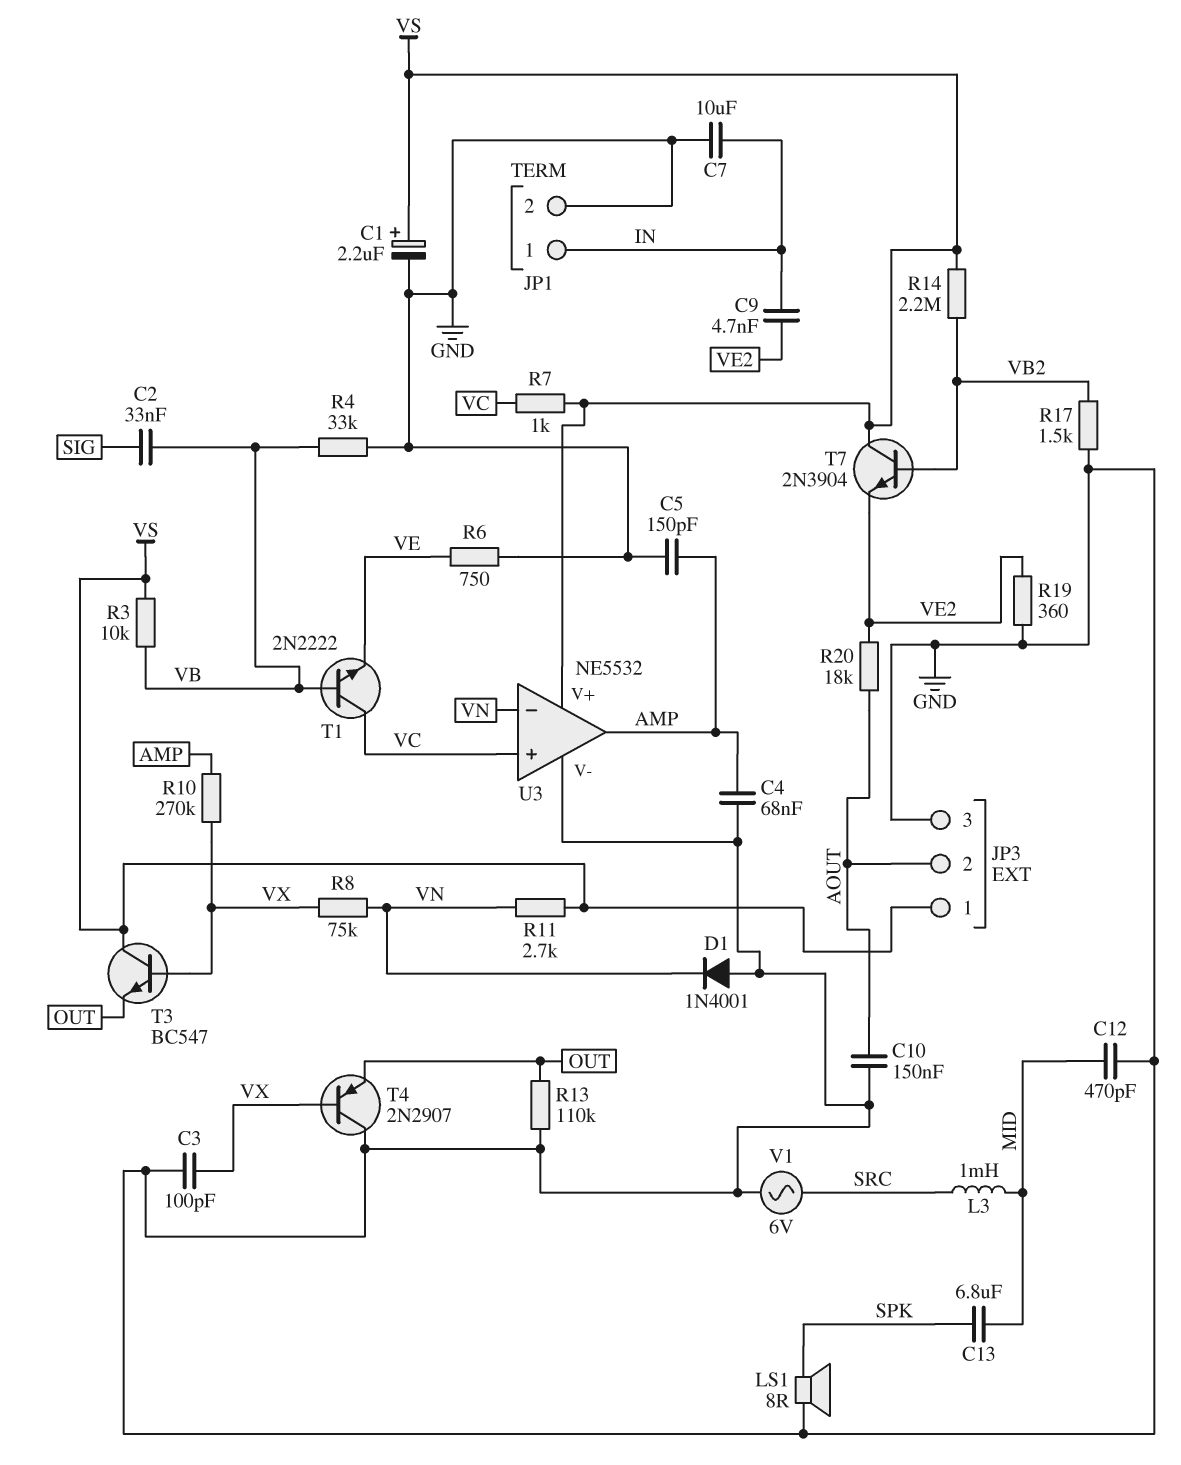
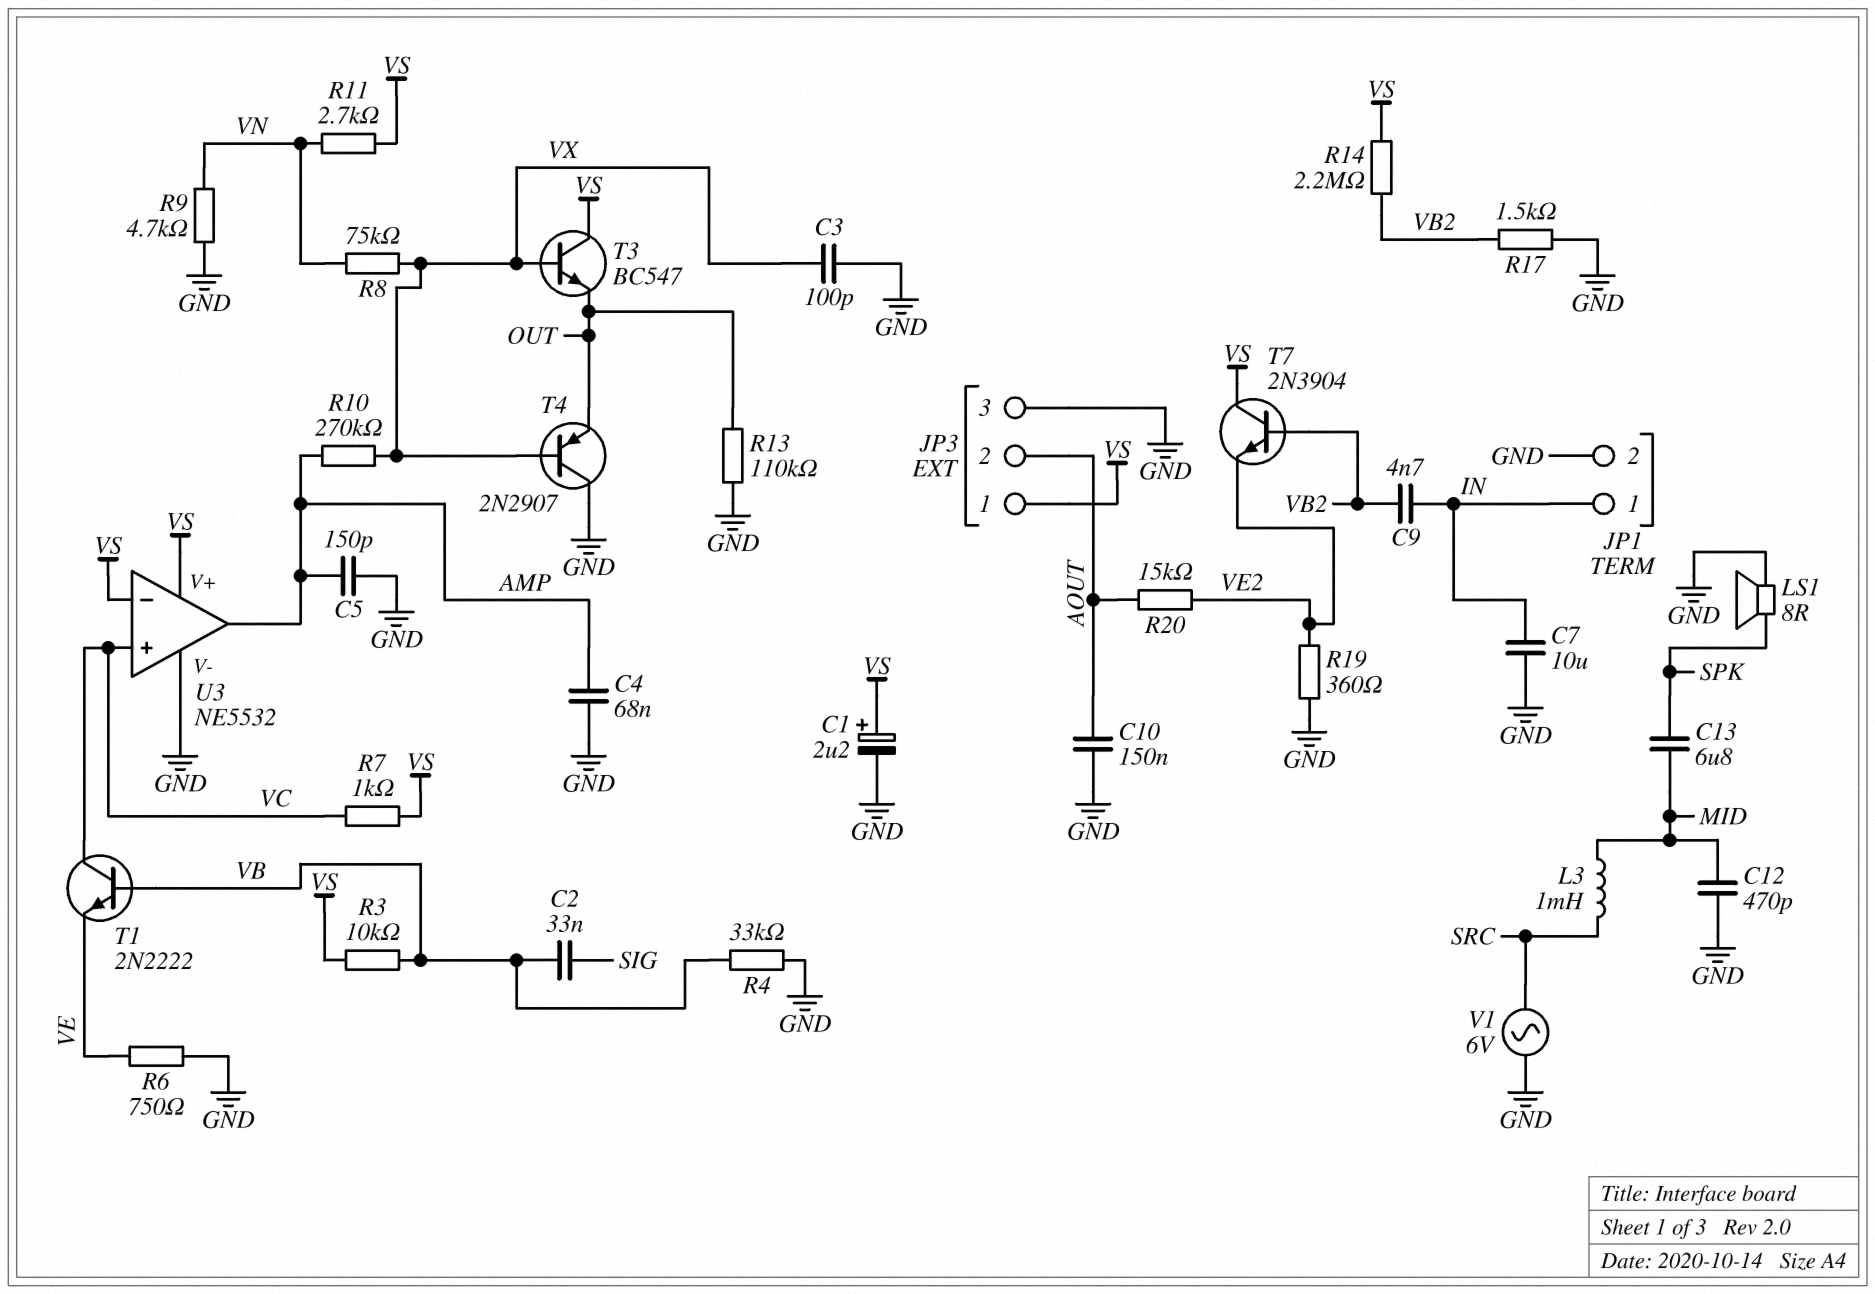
C9: 4.7nF (IN, VE2) -> 4.7nF (IN, VB2)
D1: diode 1N4001 (A GND, K VN) -> none
R9: none -> 4.7k (GND, VN)
R20: 18k (AOUT, VE2) -> 15k (AOUT, VE2)
U3 pin in-: VN -> VS

